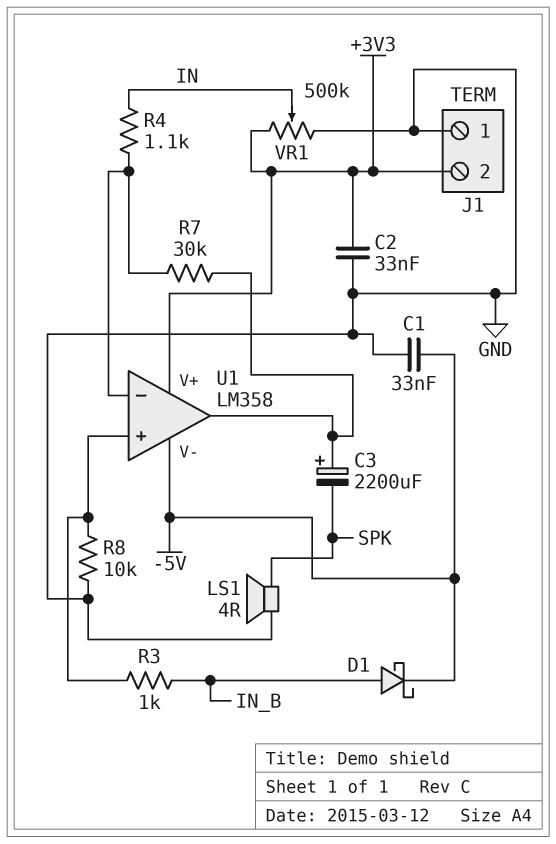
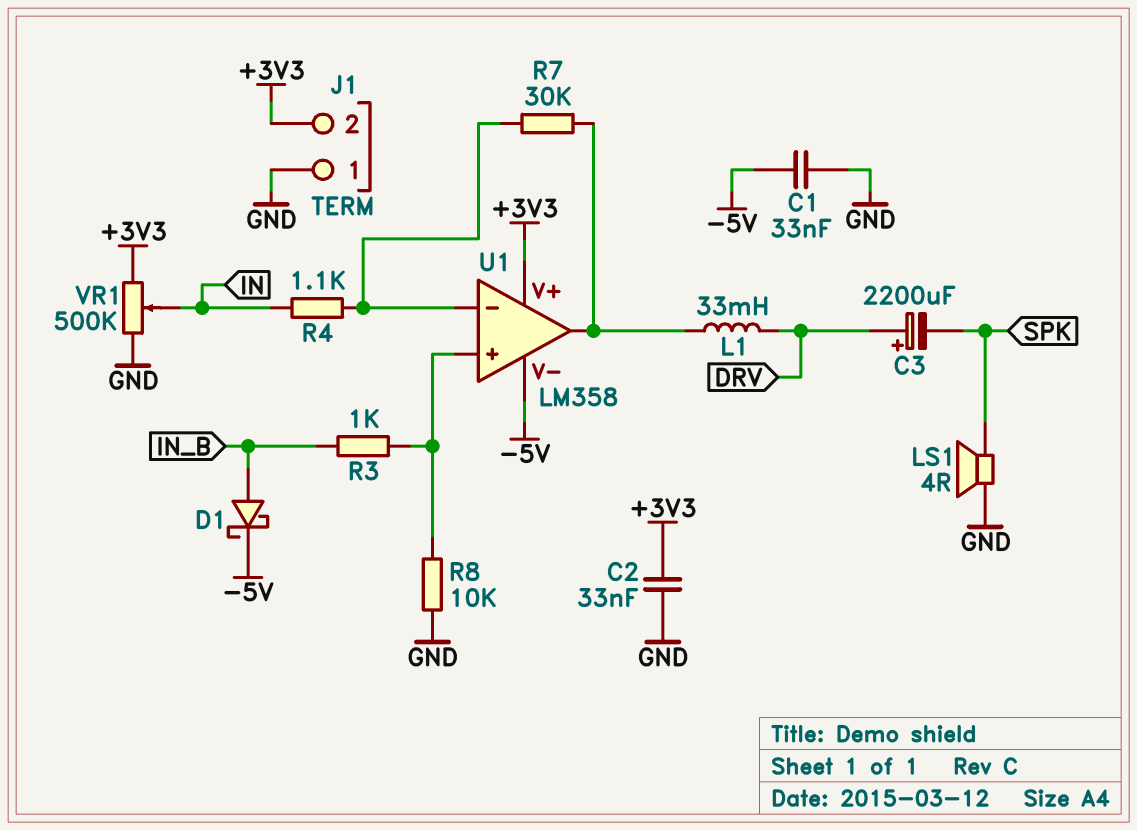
C3: 2200uF (plus U1/out, minus SPK) -> 2200uF (plus DRV, minus SPK)
L1: none -> 33mH (DRV, U1/out)

